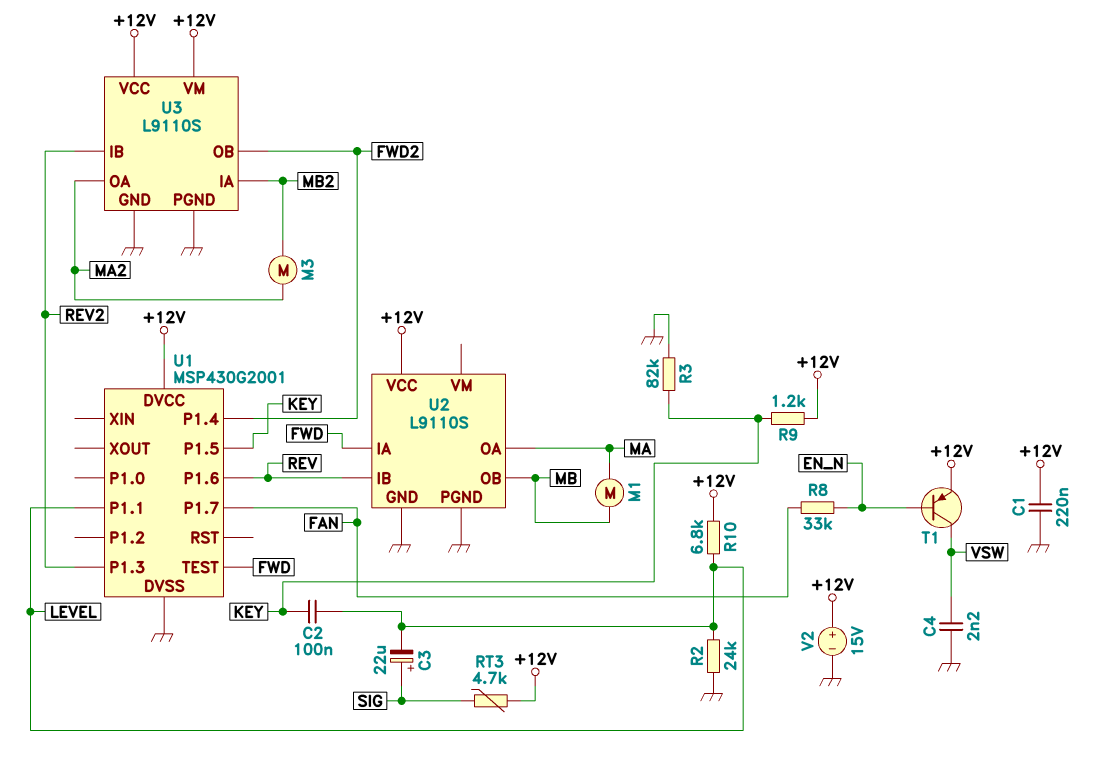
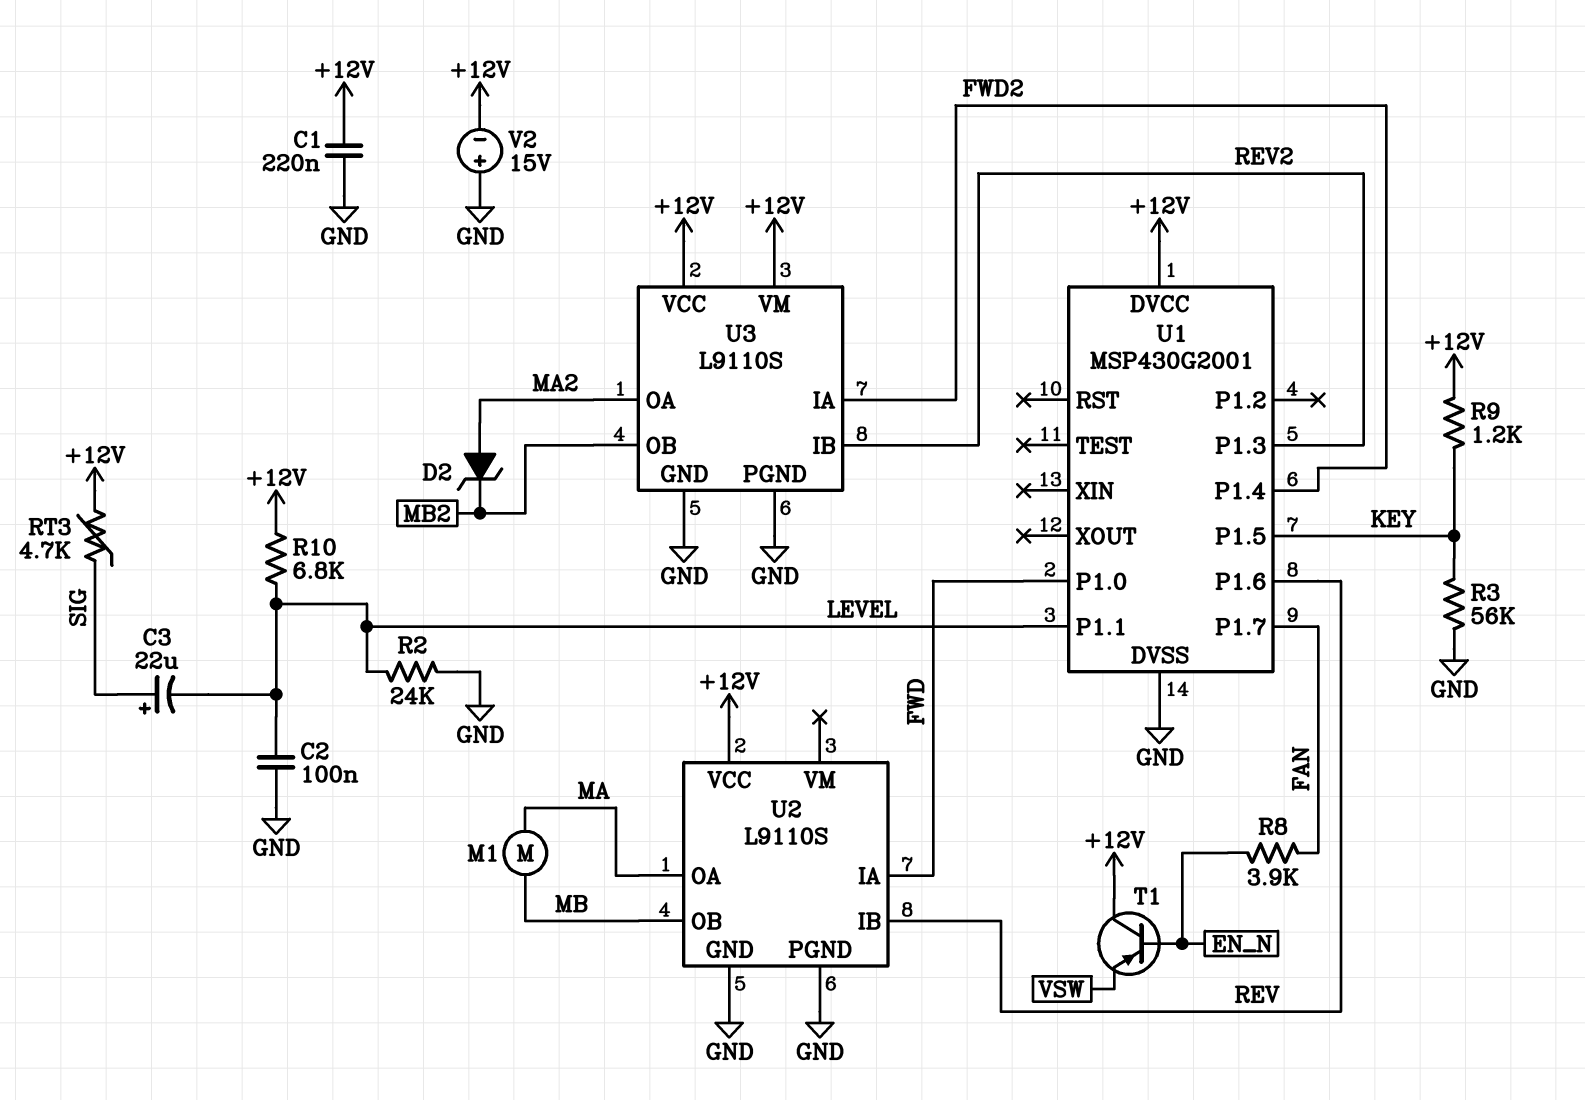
C2: 100nF (KEY, LEVEL) -> 100nF (GND, LEVEL)
C4: 2.2nF (GND, VSW) -> none
D2: none -> zener (A MA2, K MB2)
M3: motor (MA2, MB2) -> none
R3: 82k (GND, KEY) -> 56k (GND, KEY)
R8: 33k (EN_N, FAN) -> 3.9k (EN_N, FAN)
T1: PNP (B EN_N, C VSW, E +12V) -> PNP (B EN_N, C +12V, E VSW)
U1 pin P1.0: none -> FWD
U1 pin TEST: FWD -> none
U3 pin IA: MB2 -> FWD2
U3 pin OB: FWD2 -> MB2
V2: 15V (plus +12V, minus GND) -> 15V (plus GND, minus +12V)

